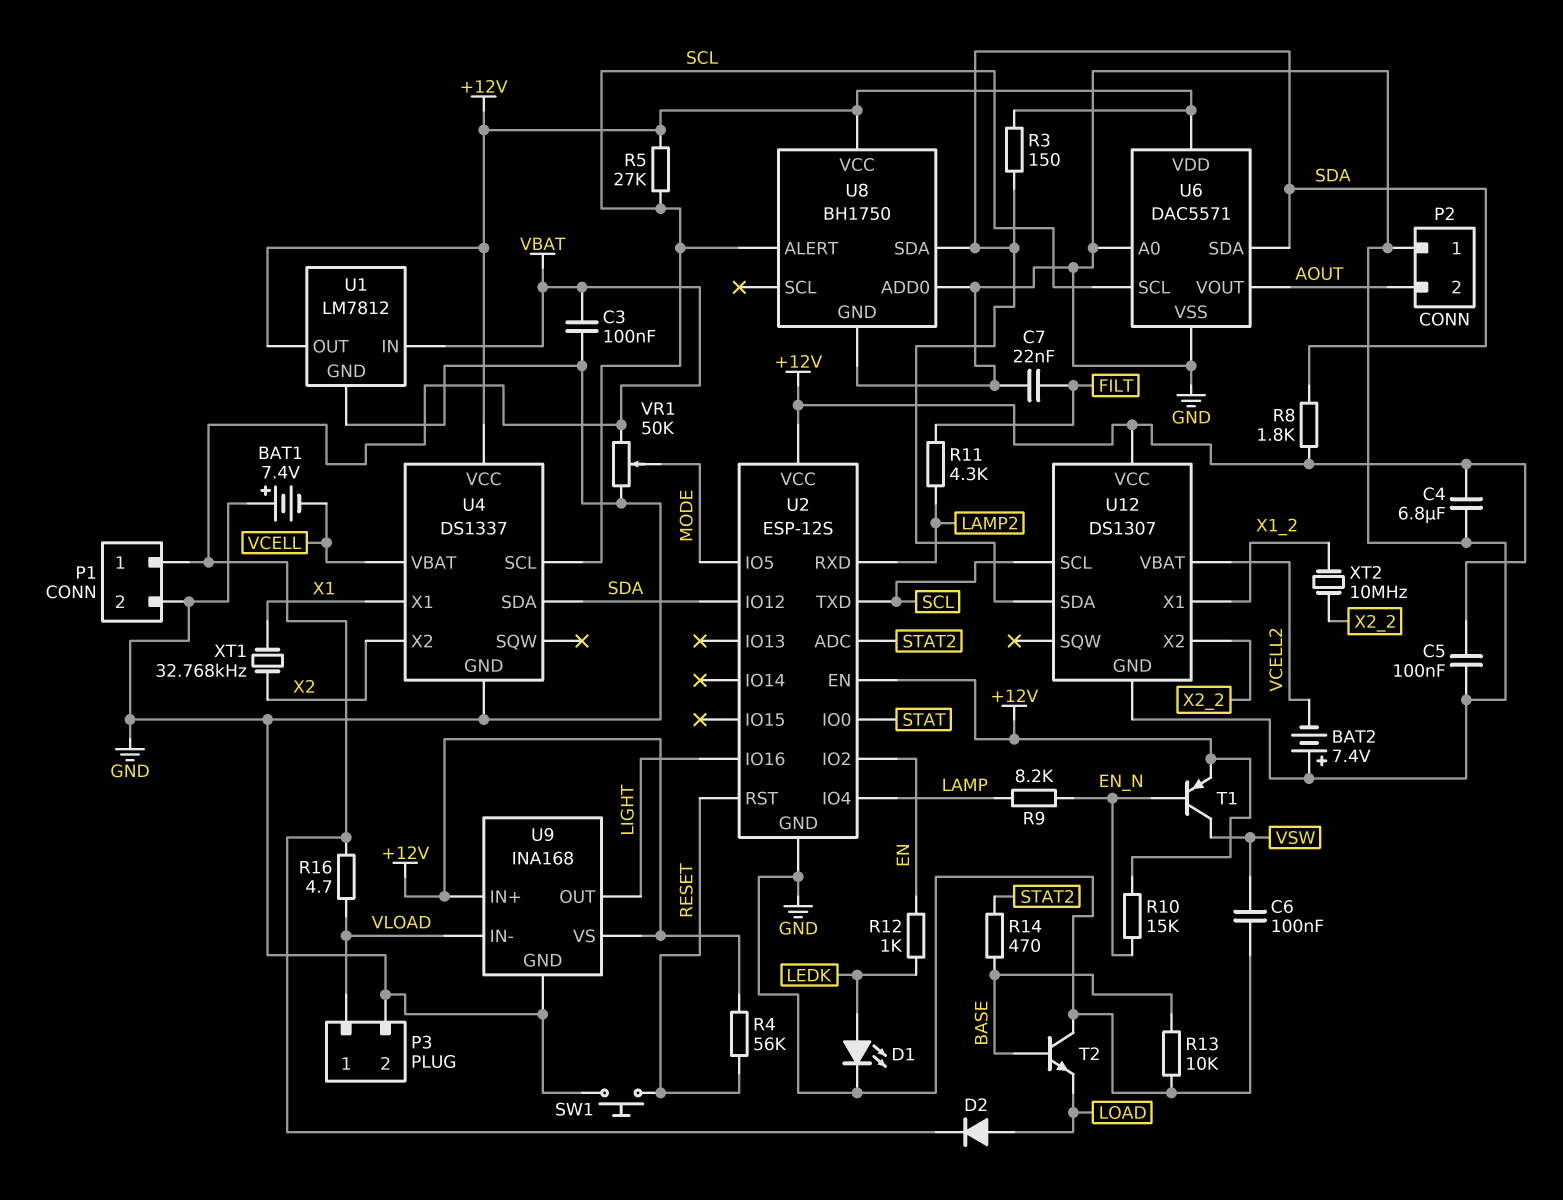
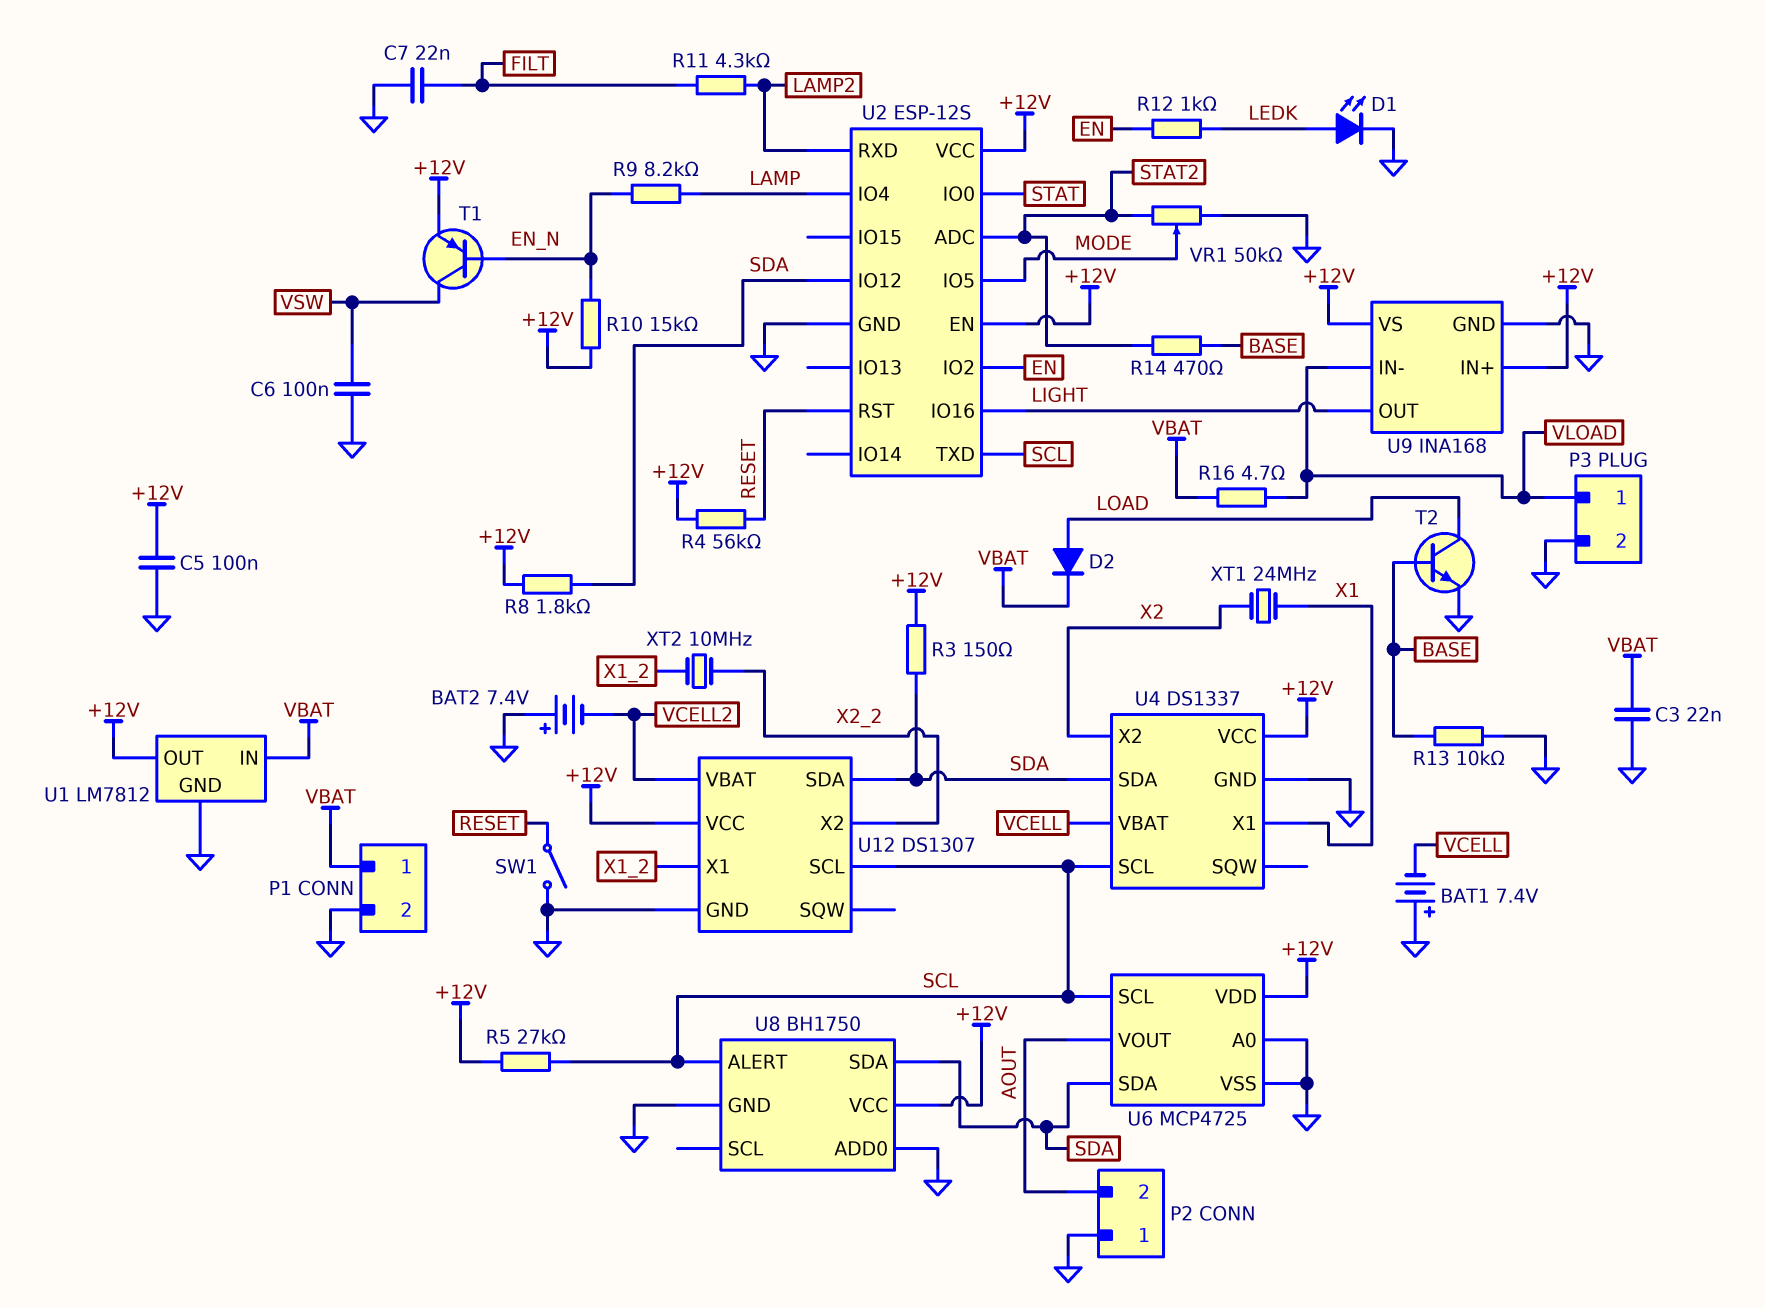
C3: 100nF (GND, VBAT) -> 22nF (GND, VBAT)
C4: 6.8uF (+12V, GND) -> none
SW1: button (GND, RESET) -> switch (GND, RESET)
T2: NPN (B BASE, C GND, E LOAD) -> NPN (B BASE, C LOAD, E GND)
U6: DAC5571 -> MCP4725
VR1: 50k (GND, VBAT, wiper MODE) -> 50k (GND, STAT2, wiper MODE)
XT1: 32.768kHz (X1, X2) -> 24MHz (X1, X2)

